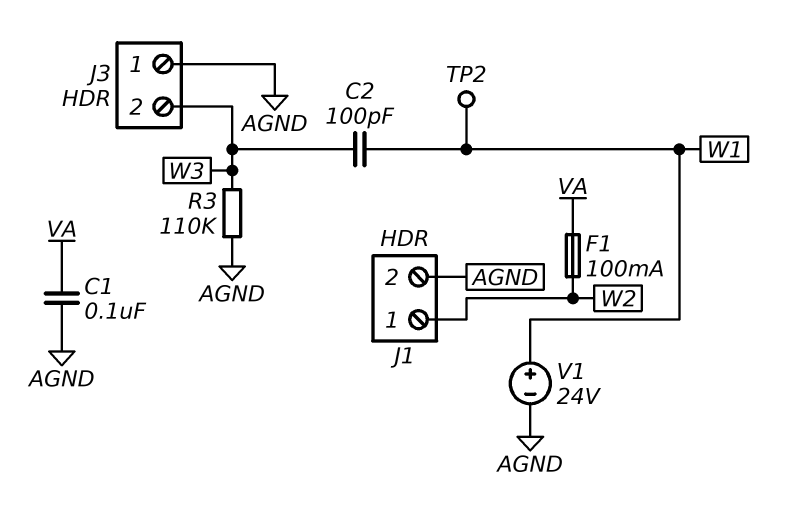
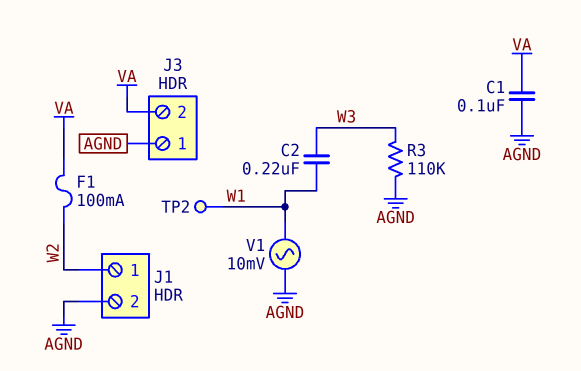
C2: 100pF (W1, W3) -> 220nF (W1, W3)
J3 pin 2: W3 -> VA
V1: 24V (plus W1, minus AGND) -> AC 10mV (AGND, W1)

